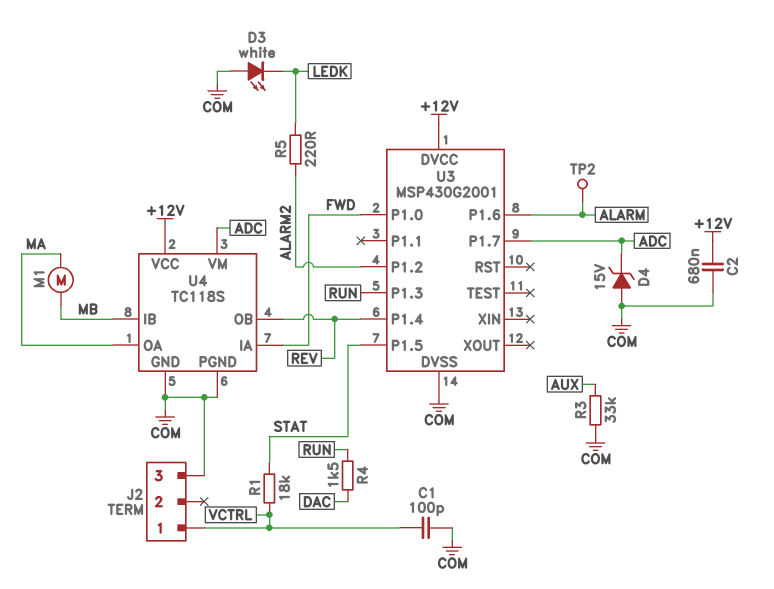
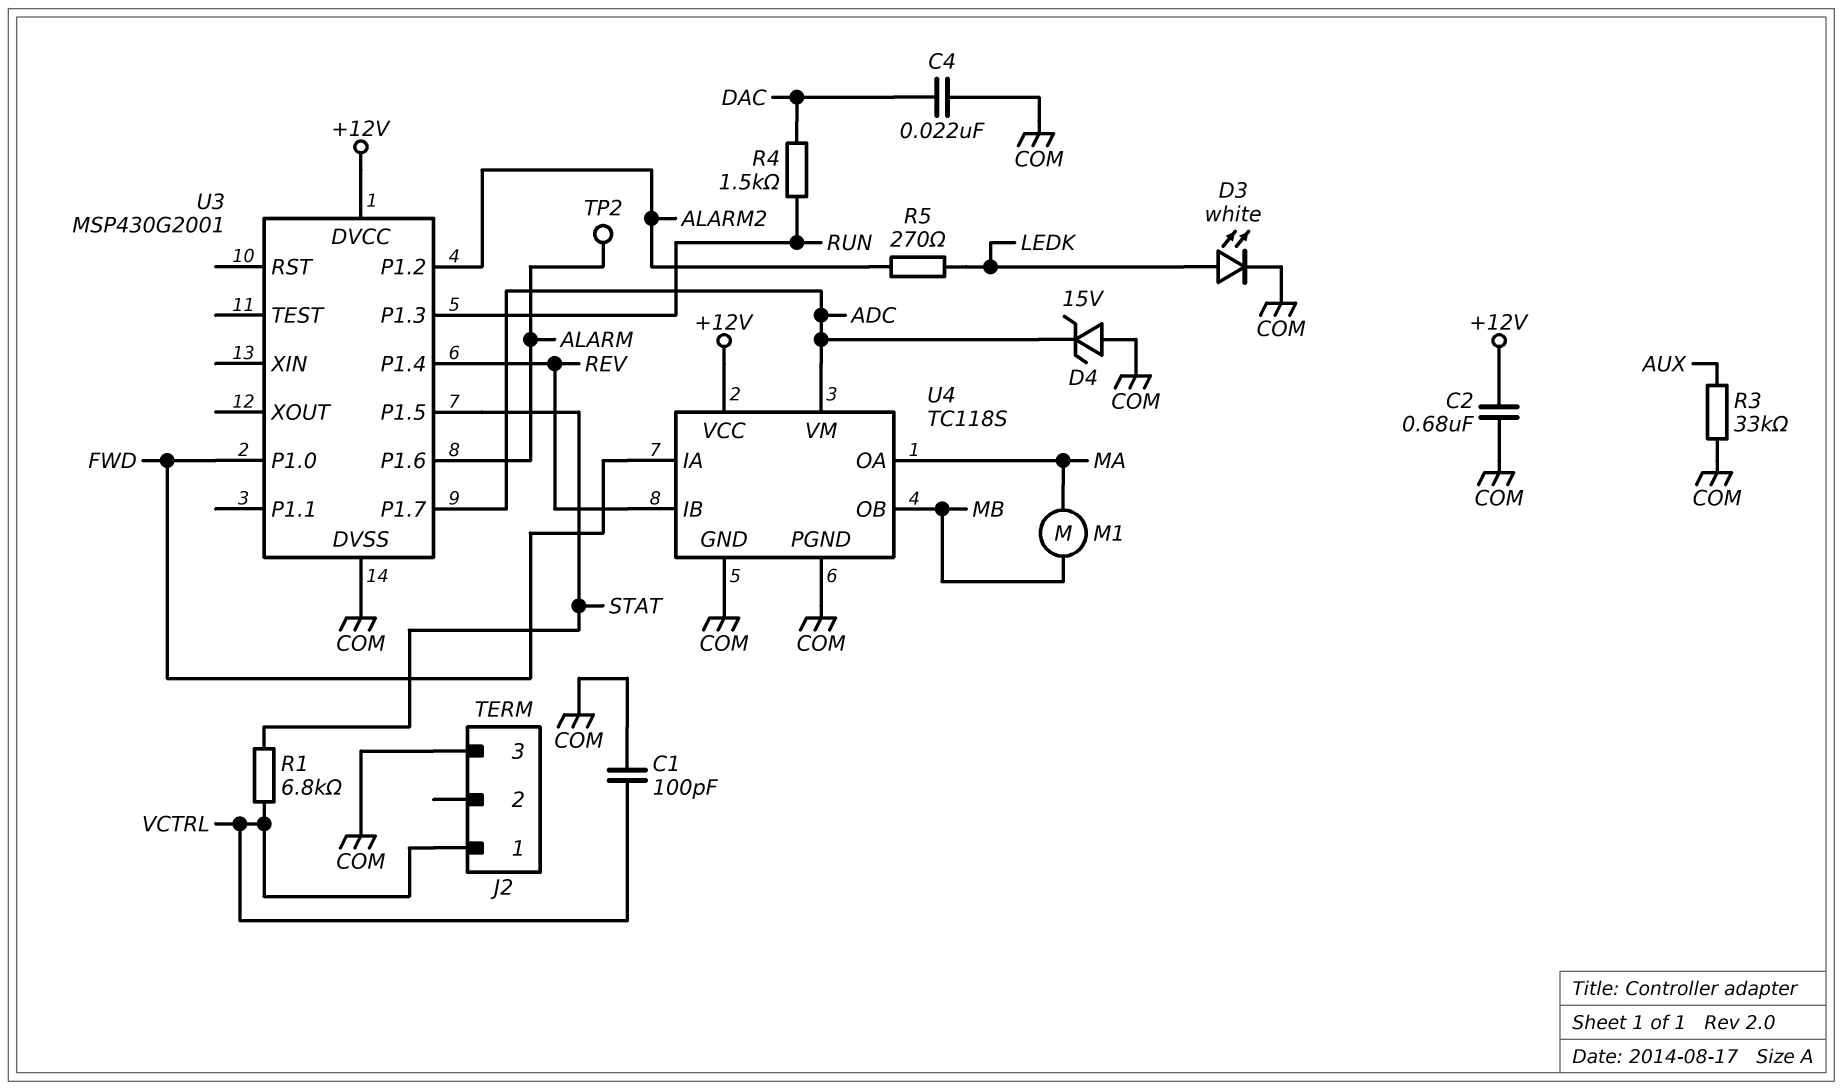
C4: none -> 22nF (COM, DAC)
D3: LED white (A COM, K LEDK) -> LED white (A LEDK, K COM)
R1: 18k (STAT, VCTRL) -> 6.8k (STAT, VCTRL)
R5: 220 (ALARM2, LEDK) -> 270 (ALARM2, LEDK)
U4 pin IB: MB -> REV
U4 pin OB: REV -> MB

